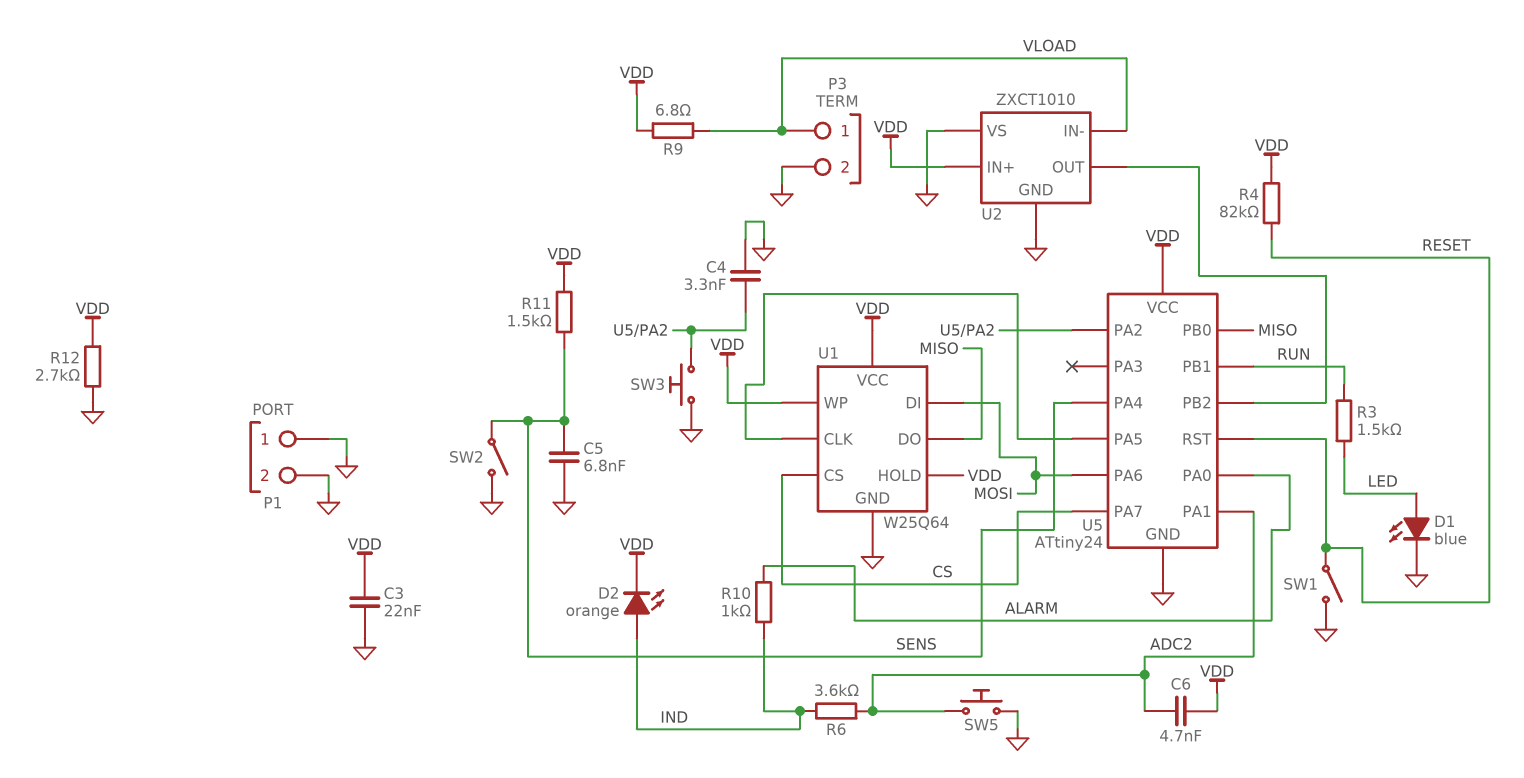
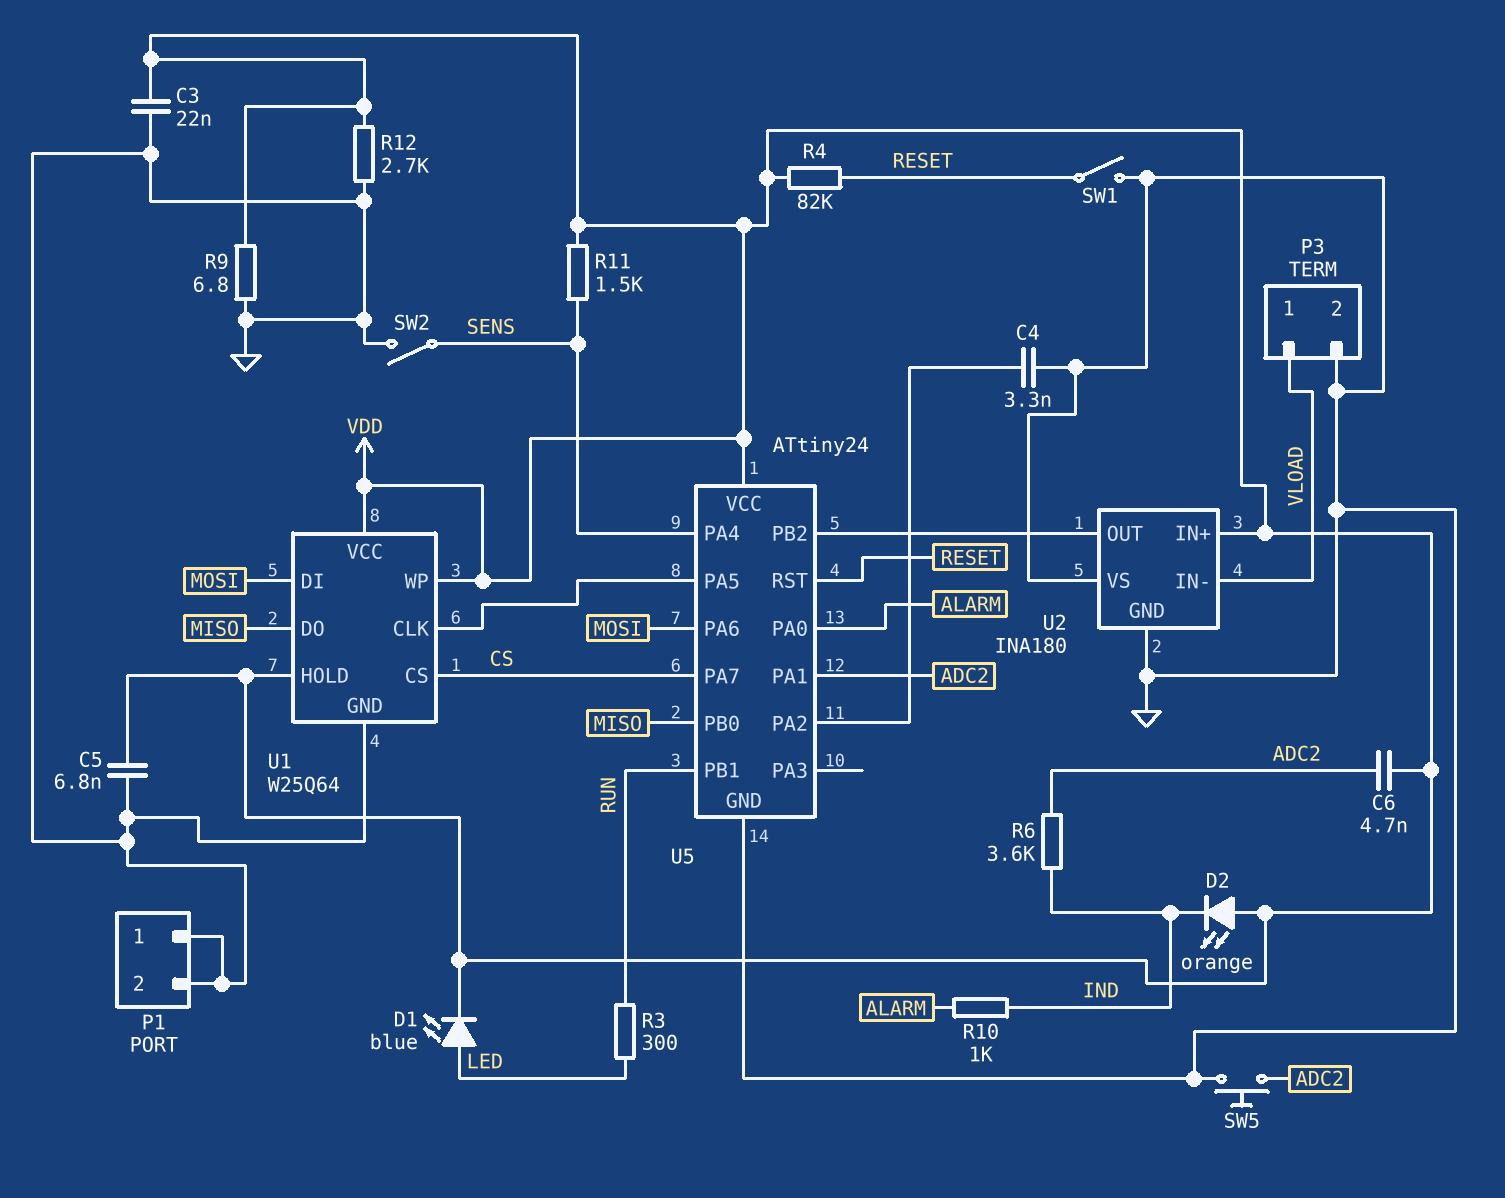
C5: 6.8nF (GND, SENS) -> 6.8nF (GND, VDD)
D1: LED blue (A LED, K GND) -> LED blue (A LED, K VDD)
D2: LED orange (A IND, K VDD) -> LED orange (A VDD, K IND)
R3: 1.5k (LED, RUN) -> 300 (LED, RUN)
R9: 6.8 (VDD, VLOAD) -> 6.8 (GND, VDD)
SW3: button (GND, U5/PA2) -> none
U2: ZXCT1010 -> INA180

